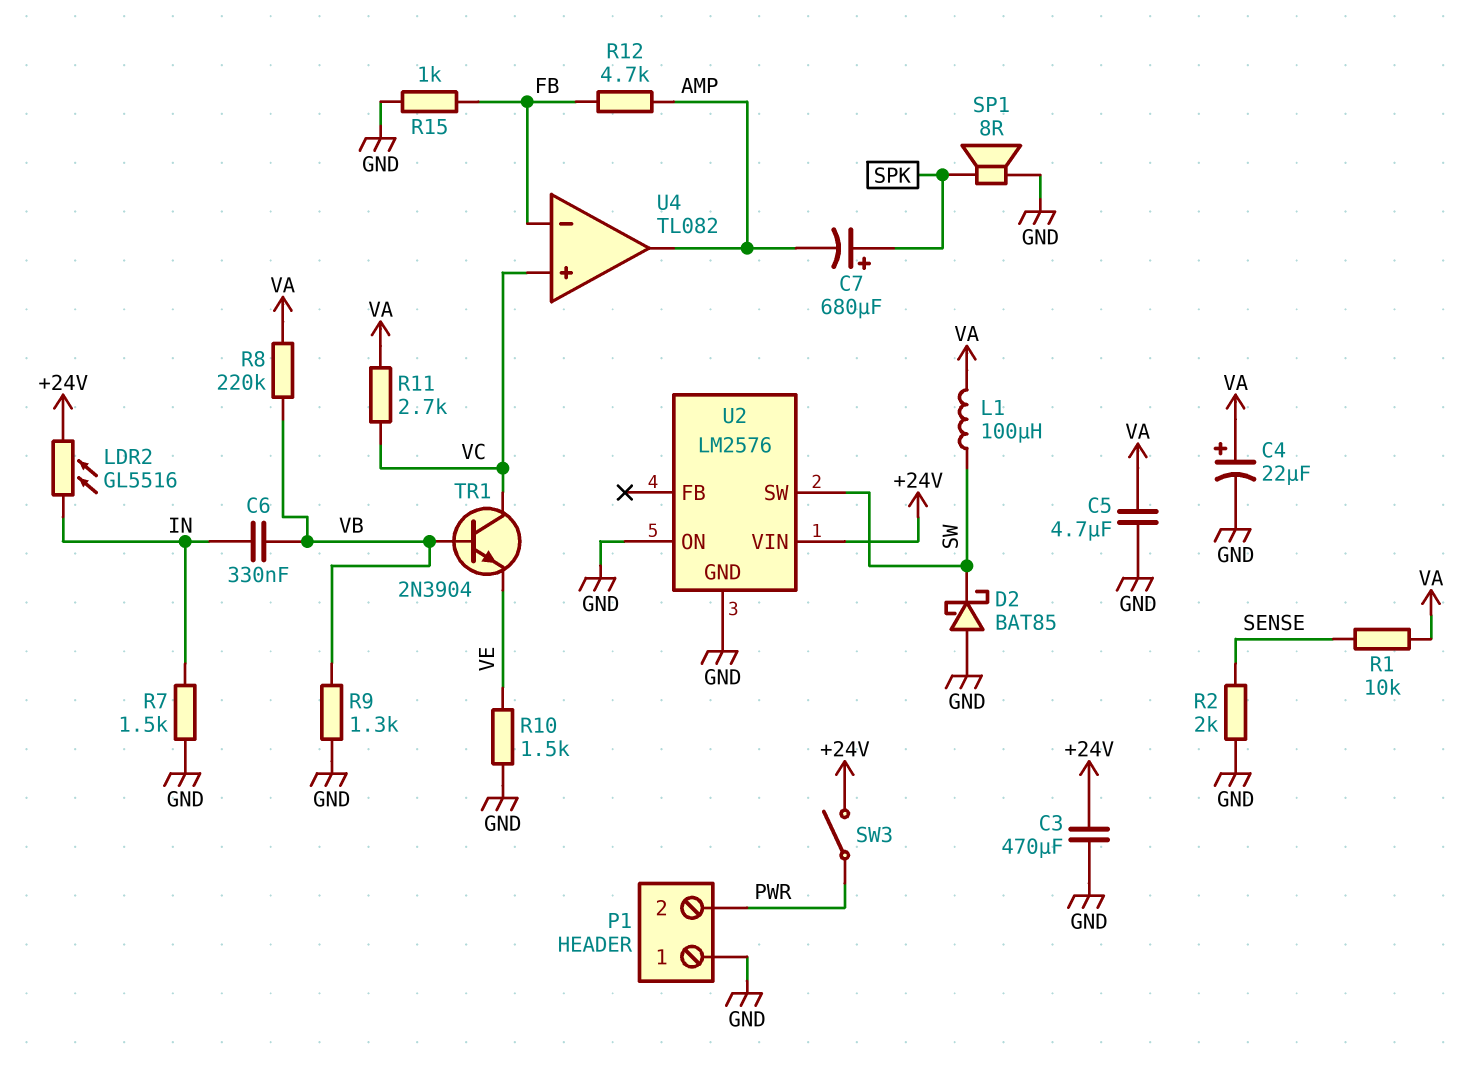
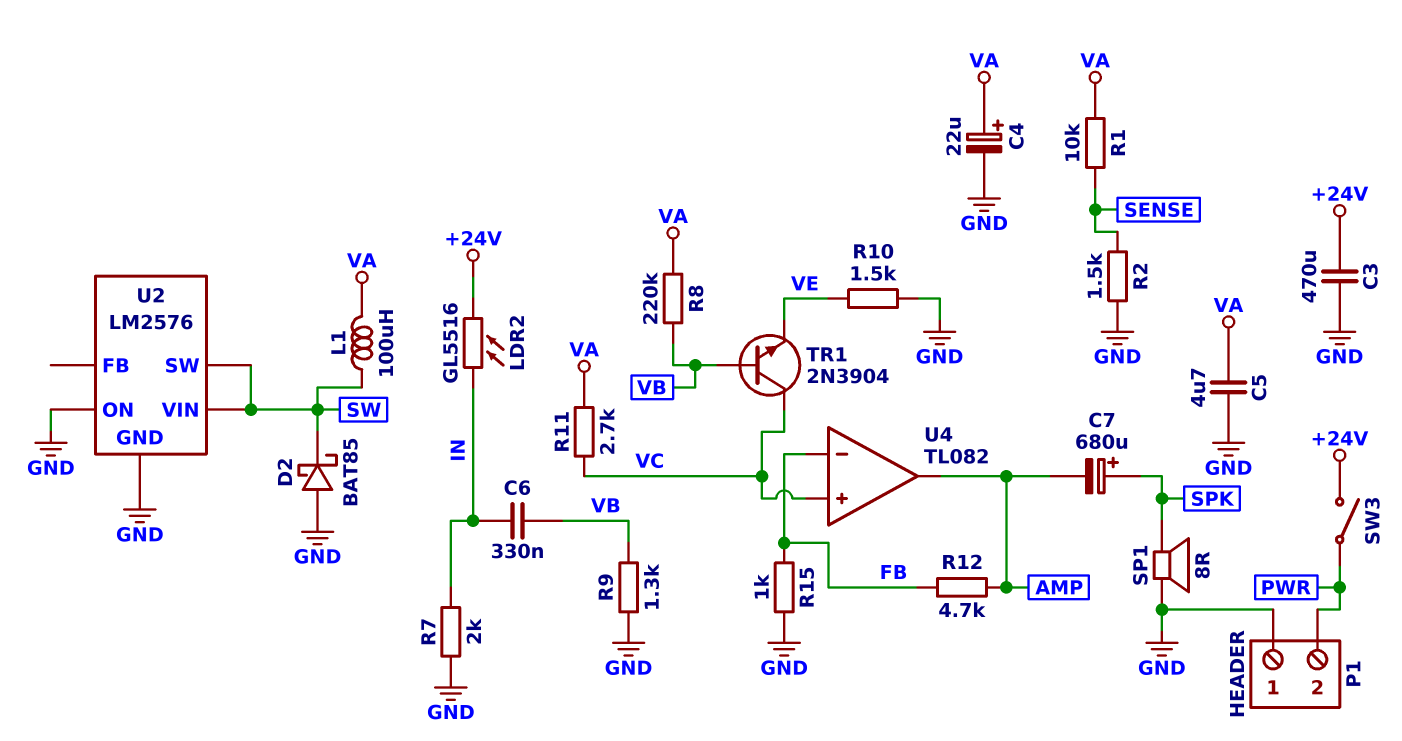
R2: 2k (GND, SENSE) -> 1.5k (GND, SENSE)
R7: 1.5k (GND, IN) -> 2k (GND, IN)
U2 pin VIN: +24V -> SW

